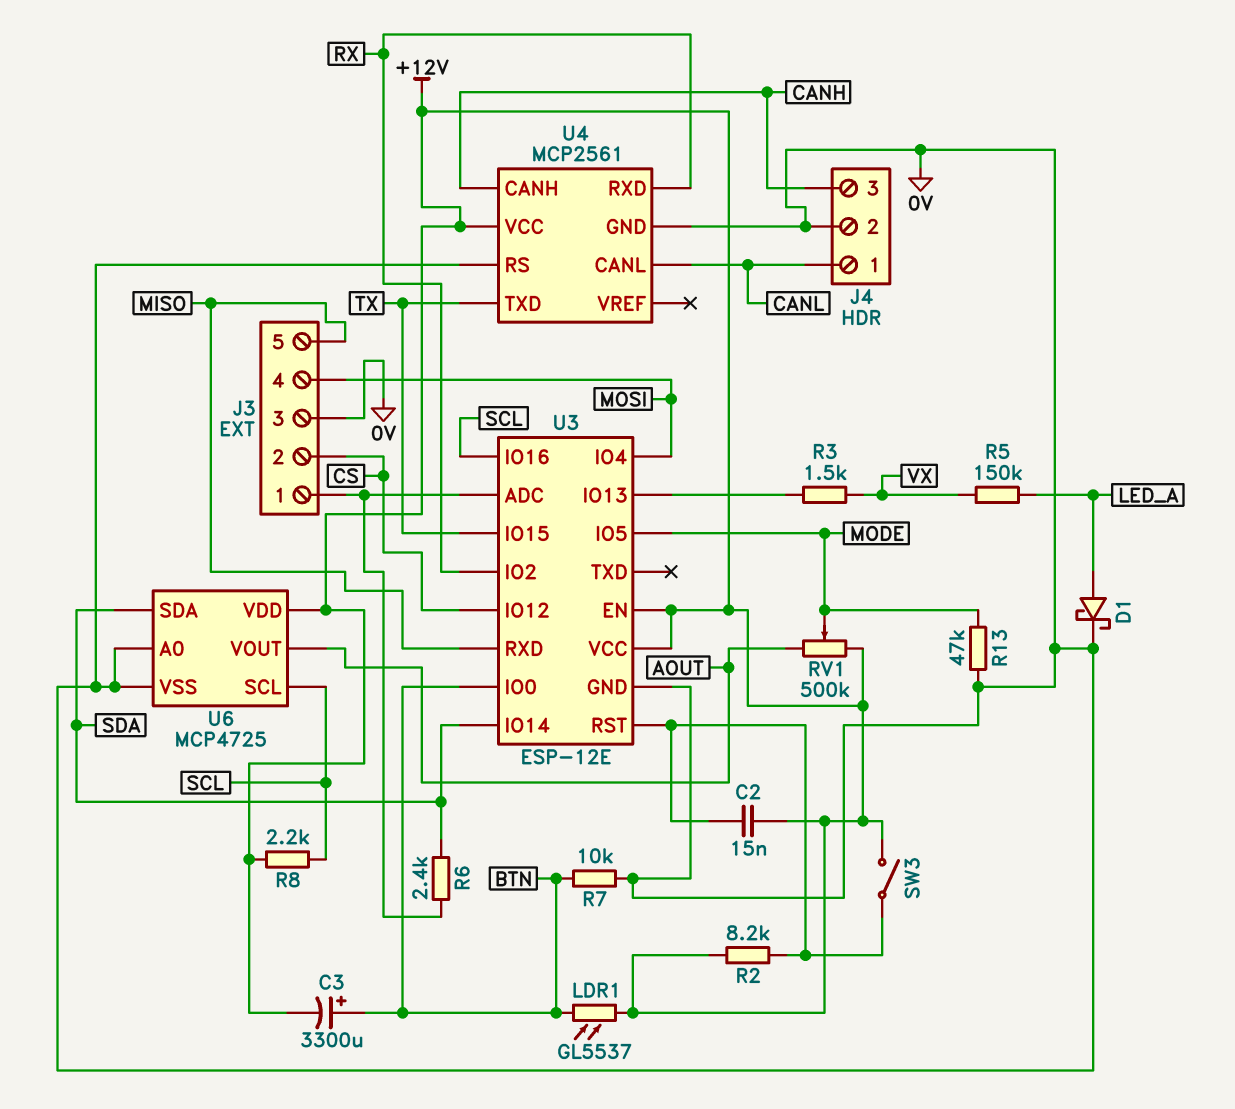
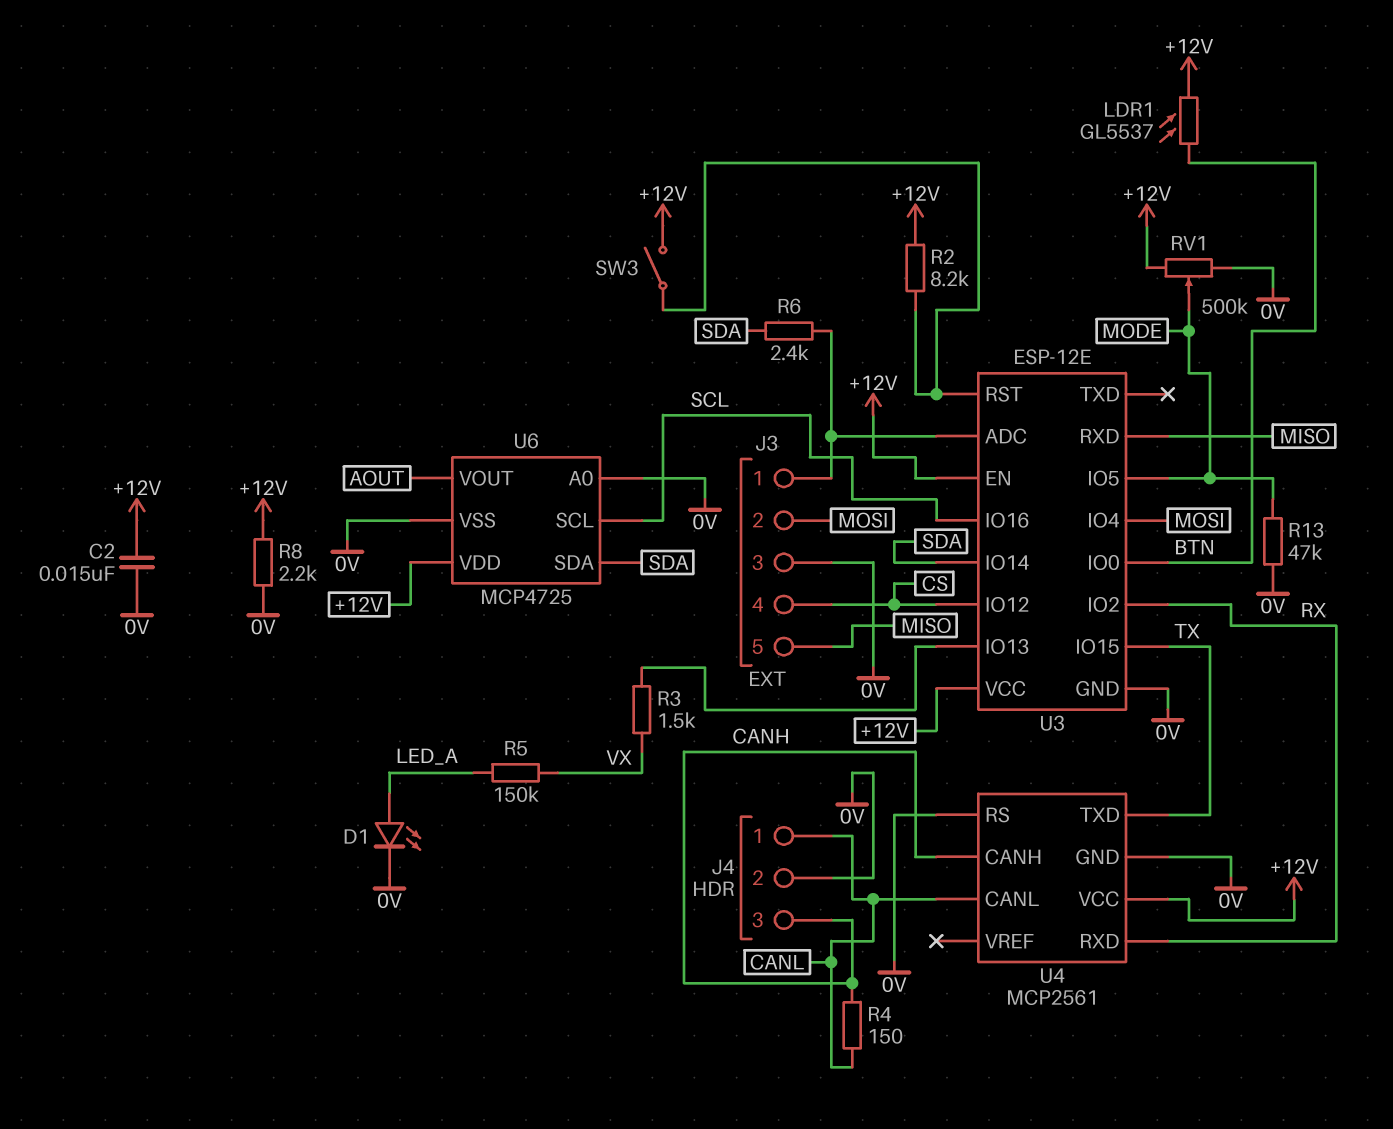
C2: 15nF (+12V, U3/RST) -> 15nF (+12V, 0V)
C3: 3300uF (plus BTN, minus +12V) -> none
D1: schottky (A LED_A, K 0V) -> LED (A LED_A, K 0V)
J3 pin 2: CS -> MOSI
J3 pin 4: MOSI -> CS
R4: none -> 150 (CANH, CANL)
R7: 10k (0V, BTN) -> none
R8: 2.2k (+12V, SCL) -> 2.2k (+12V, 0V)
RV1: 500k (+12V, AOUT, wiper MODE) -> 500k (+12V, 0V, wiper MODE)

